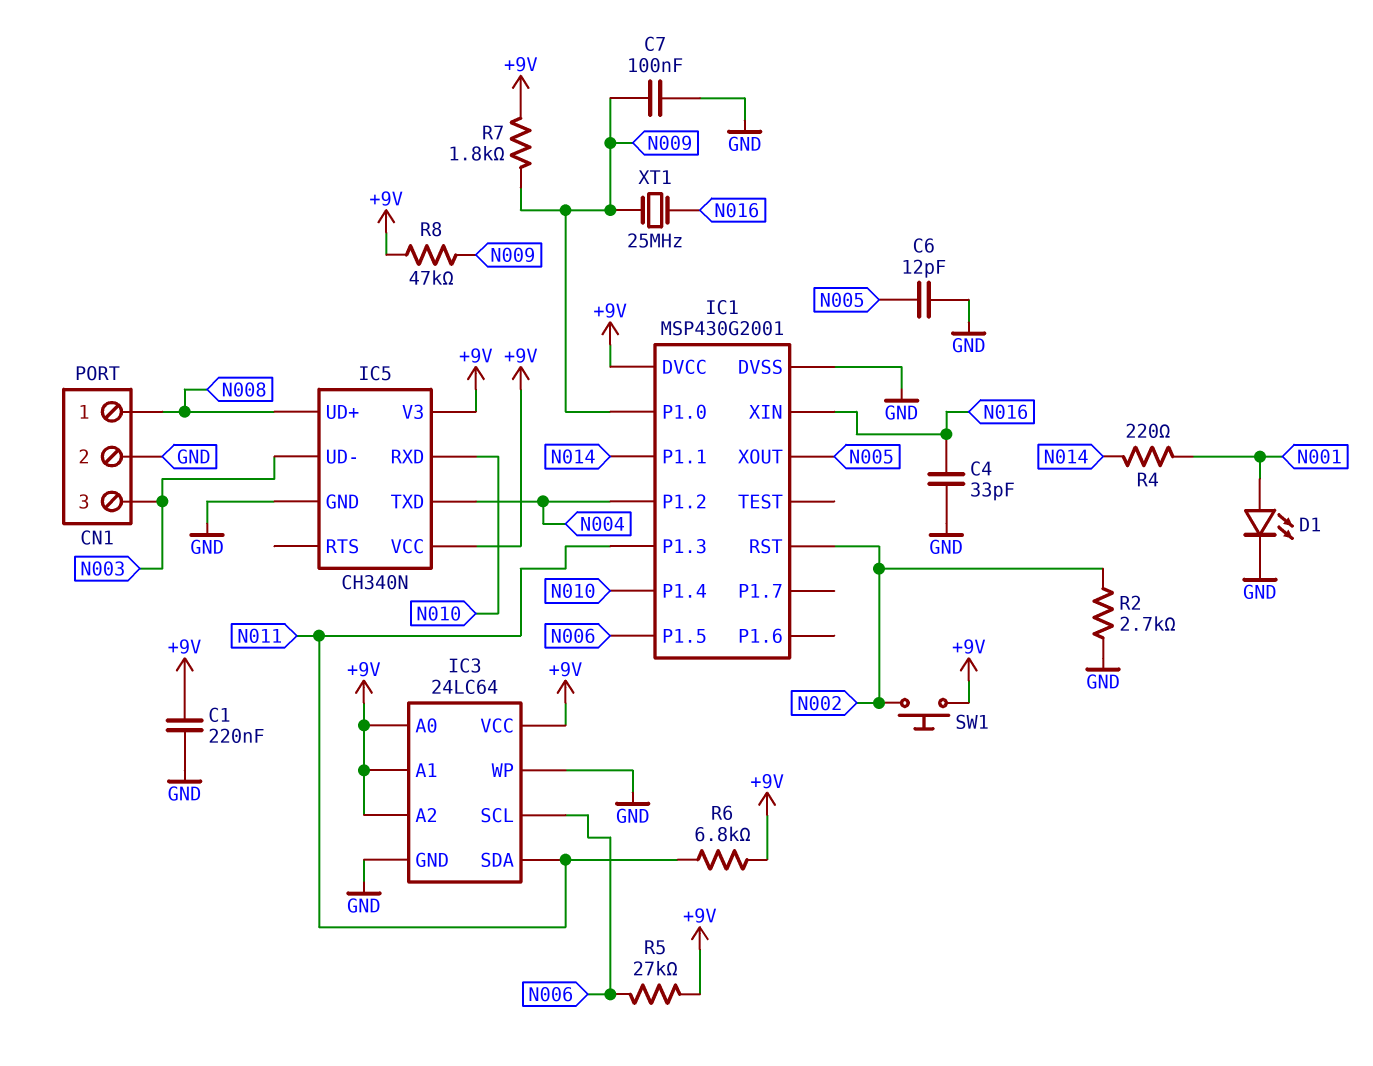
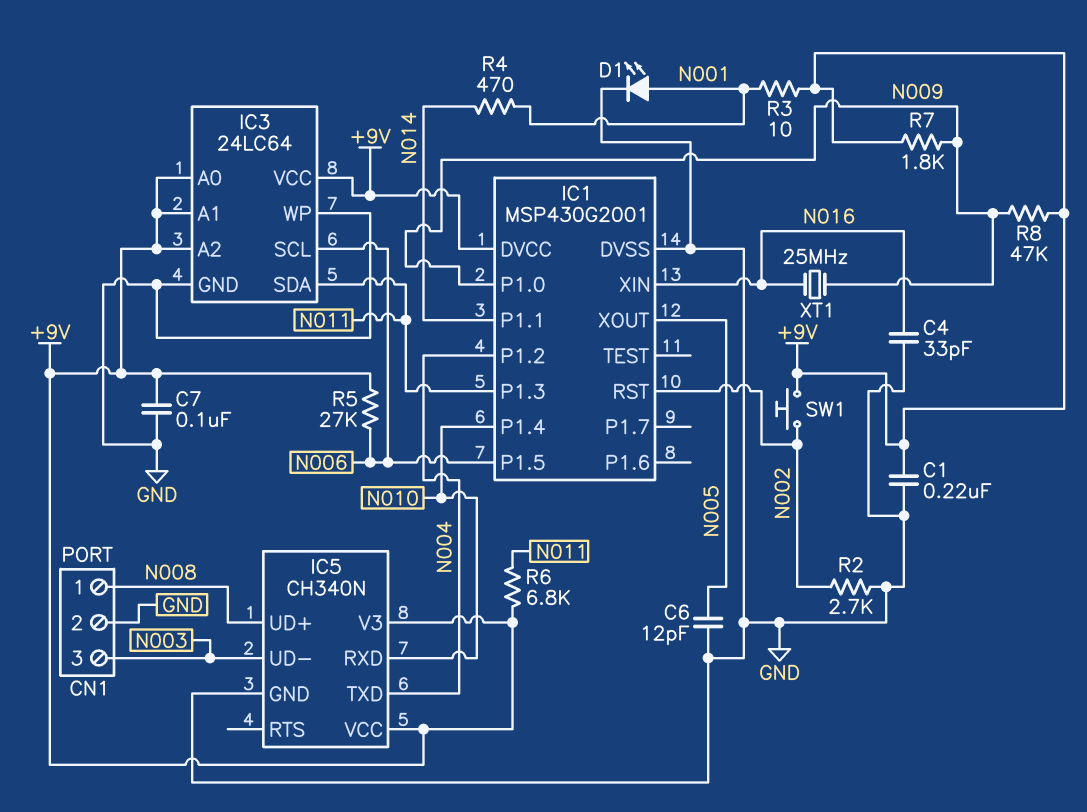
C7: 100nF (GND, N009) -> 100nF (+9V, GND)
R3: none -> 10 (+9V, N001)
R4: 220 (N001, N014) -> 470 (N001, N014)

